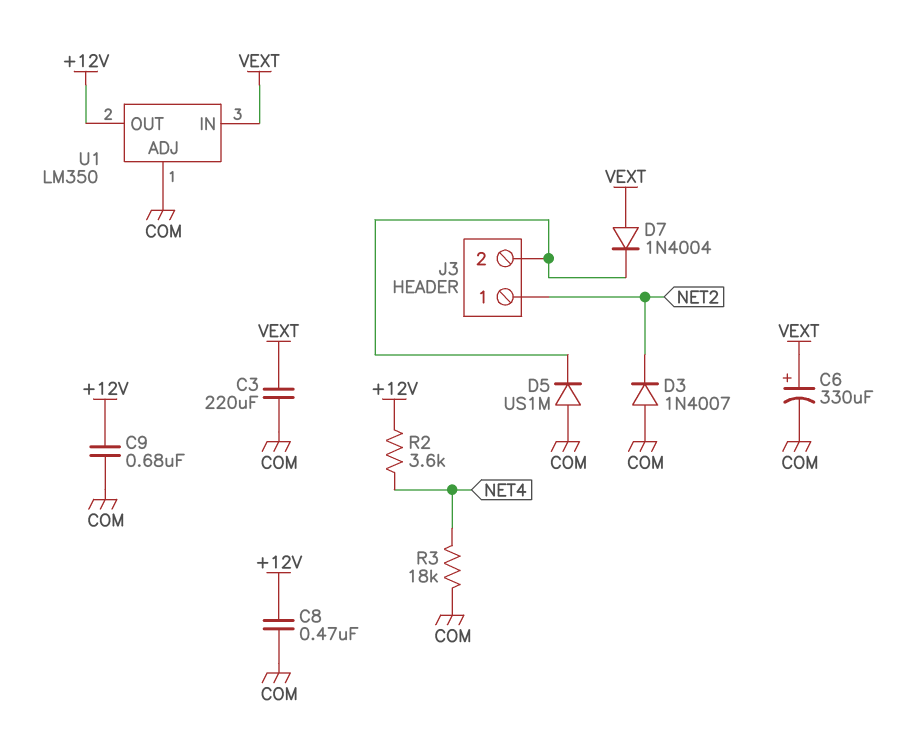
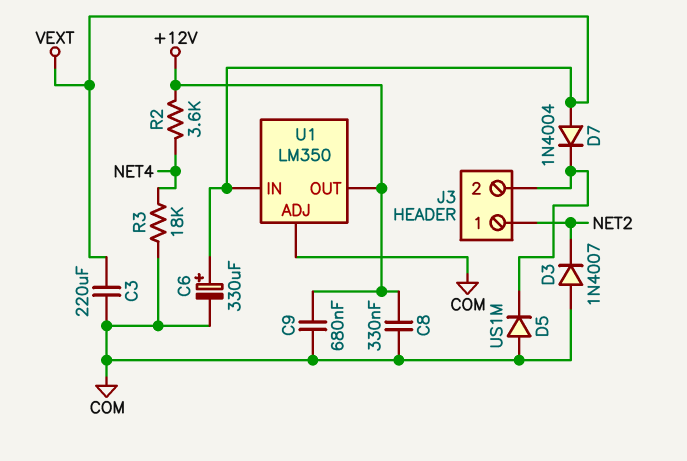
C8: 470nF (+12V, COM) -> 330nF (+12V, COM)

